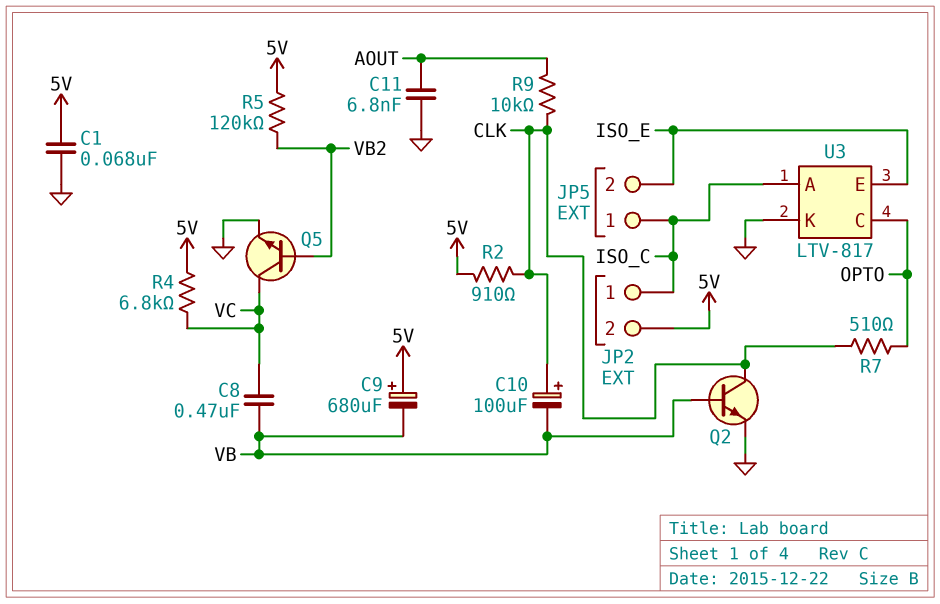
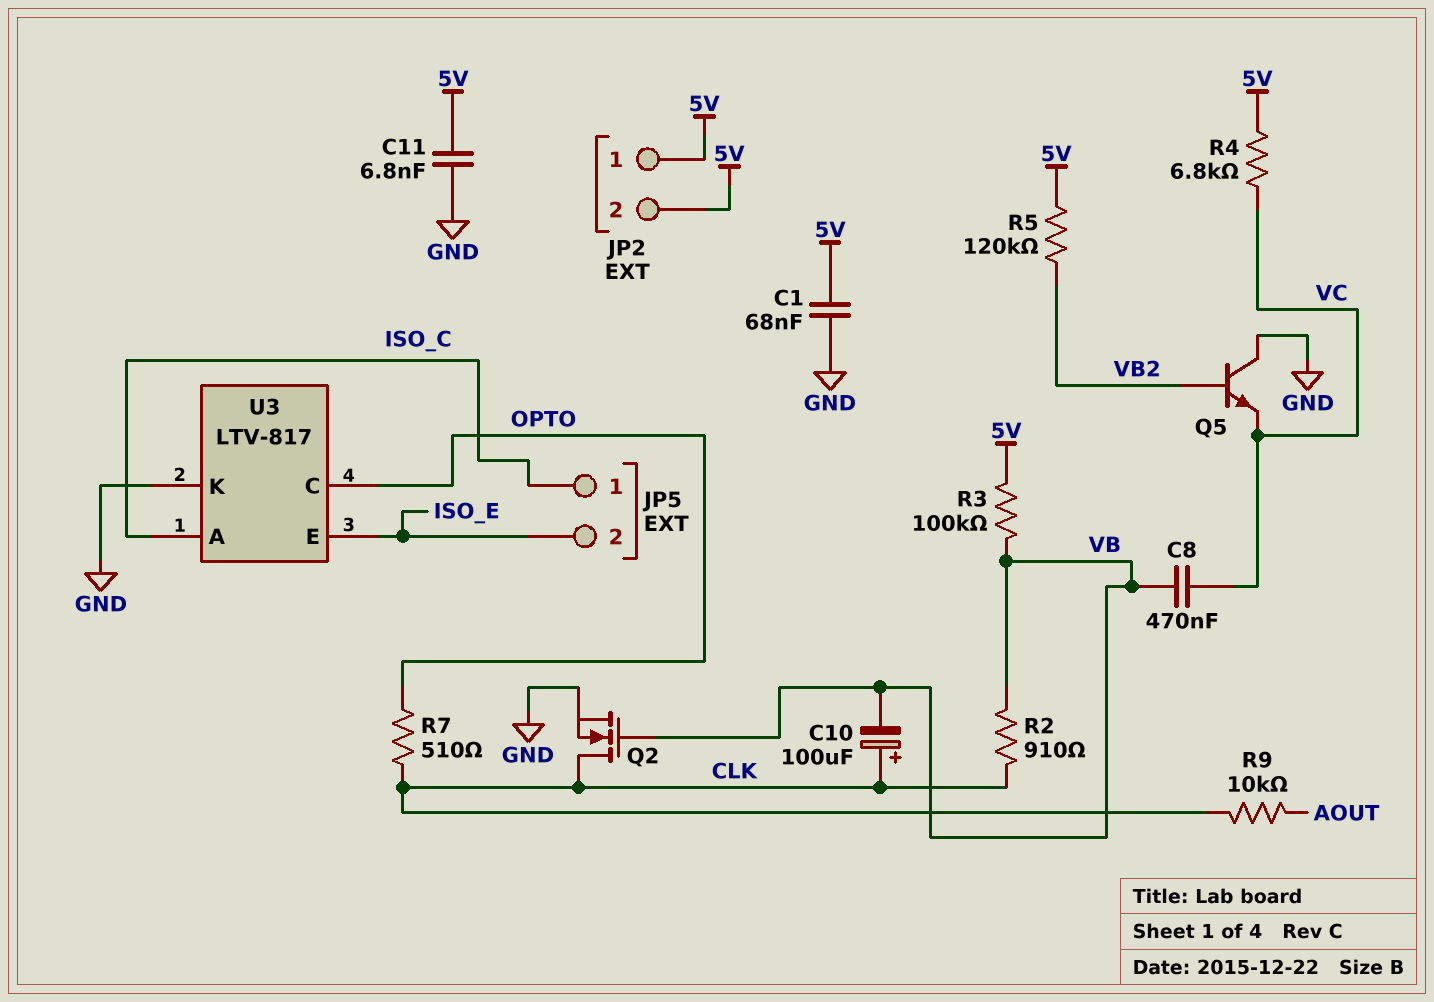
C9: 680uF (plus 5V, minus VB) -> none
C11: 6.8nF (AOUT, GND) -> 6.8nF (5V, GND)
JP2 pin 1: ISO_C -> 5V
Q2: NPN (B VB, C CLK, E GND) -> NMOS (G VB, D CLK, S GND)
Q5: NPN (B VB2, C VC, E GND) -> NPN (B VB2, C GND, E VC)
R2: 910 (5V, CLK) -> 910 (CLK, VB)
R3: none -> 100k (5V, VB)

